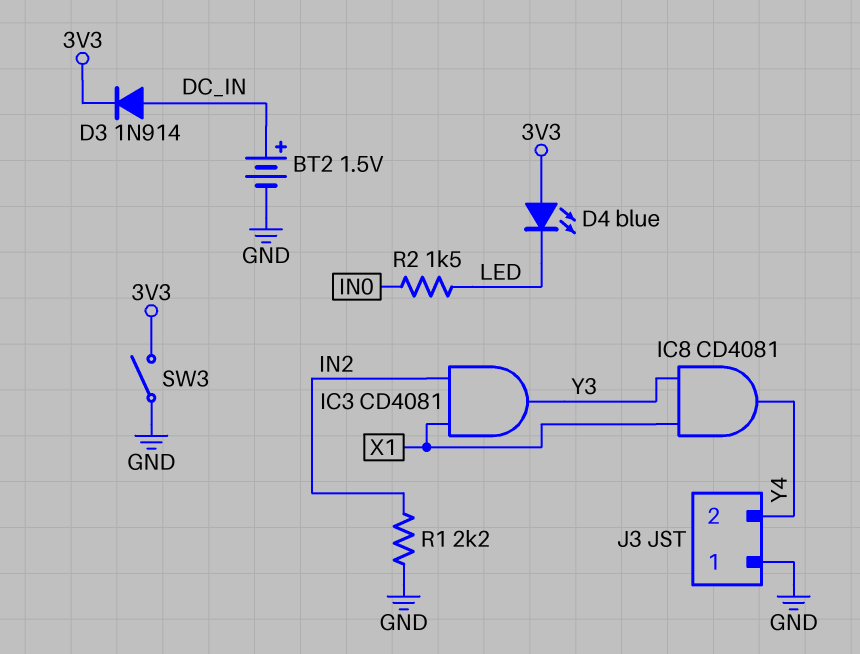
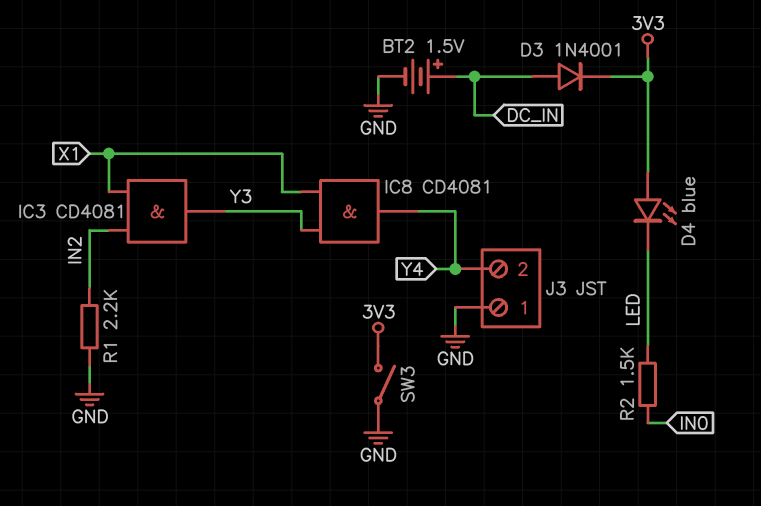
D3: diode 1N914 (A DC_IN, K 3V3) -> diode 1N4001 (A DC_IN, K 3V3)

